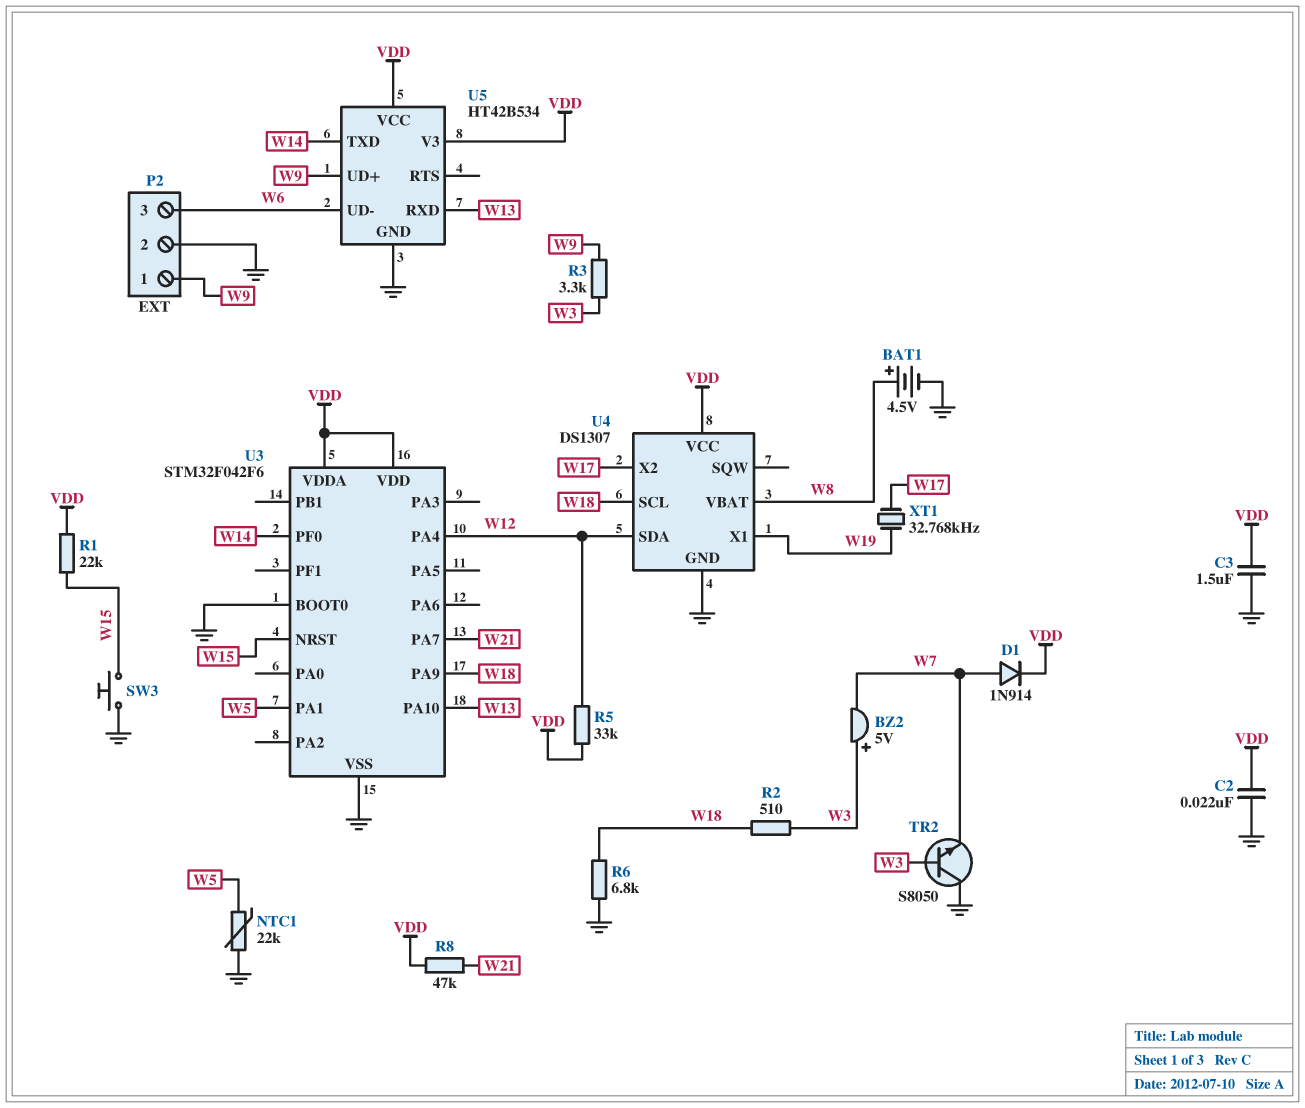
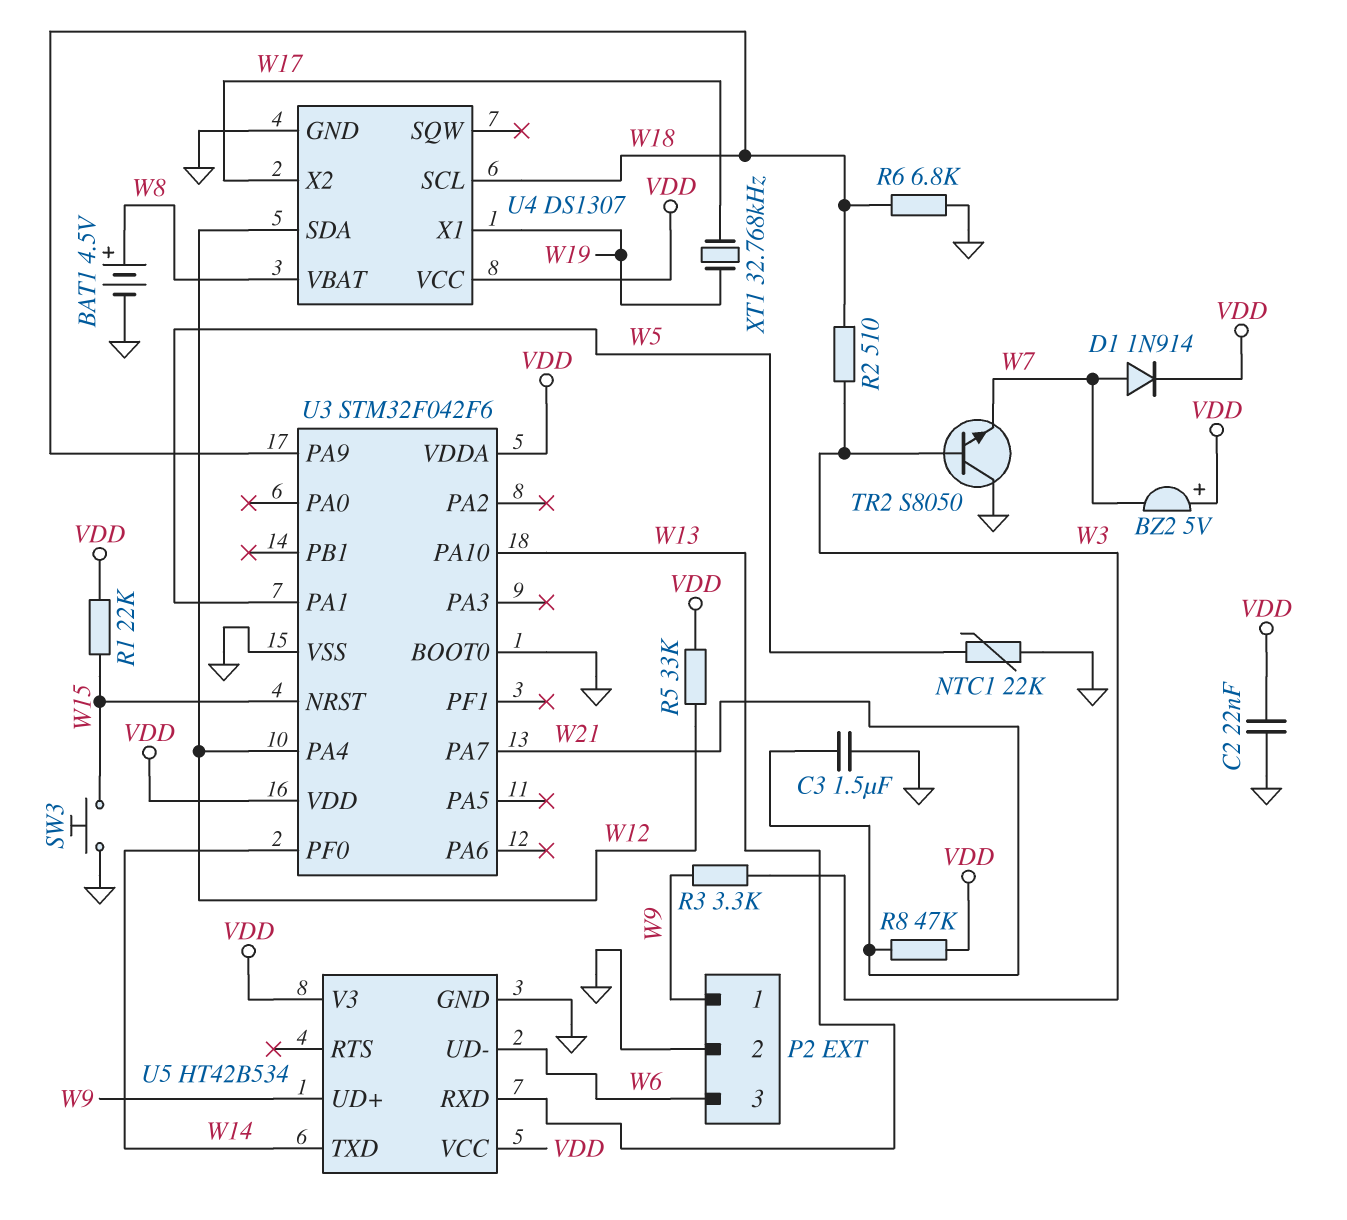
BZ2: buzzer 5V (plus W3, minus W7) -> buzzer 5V (plus VDD, minus W7)
C3: 1.5uF (GND, VDD) -> 1.5uF (GND, W21)

